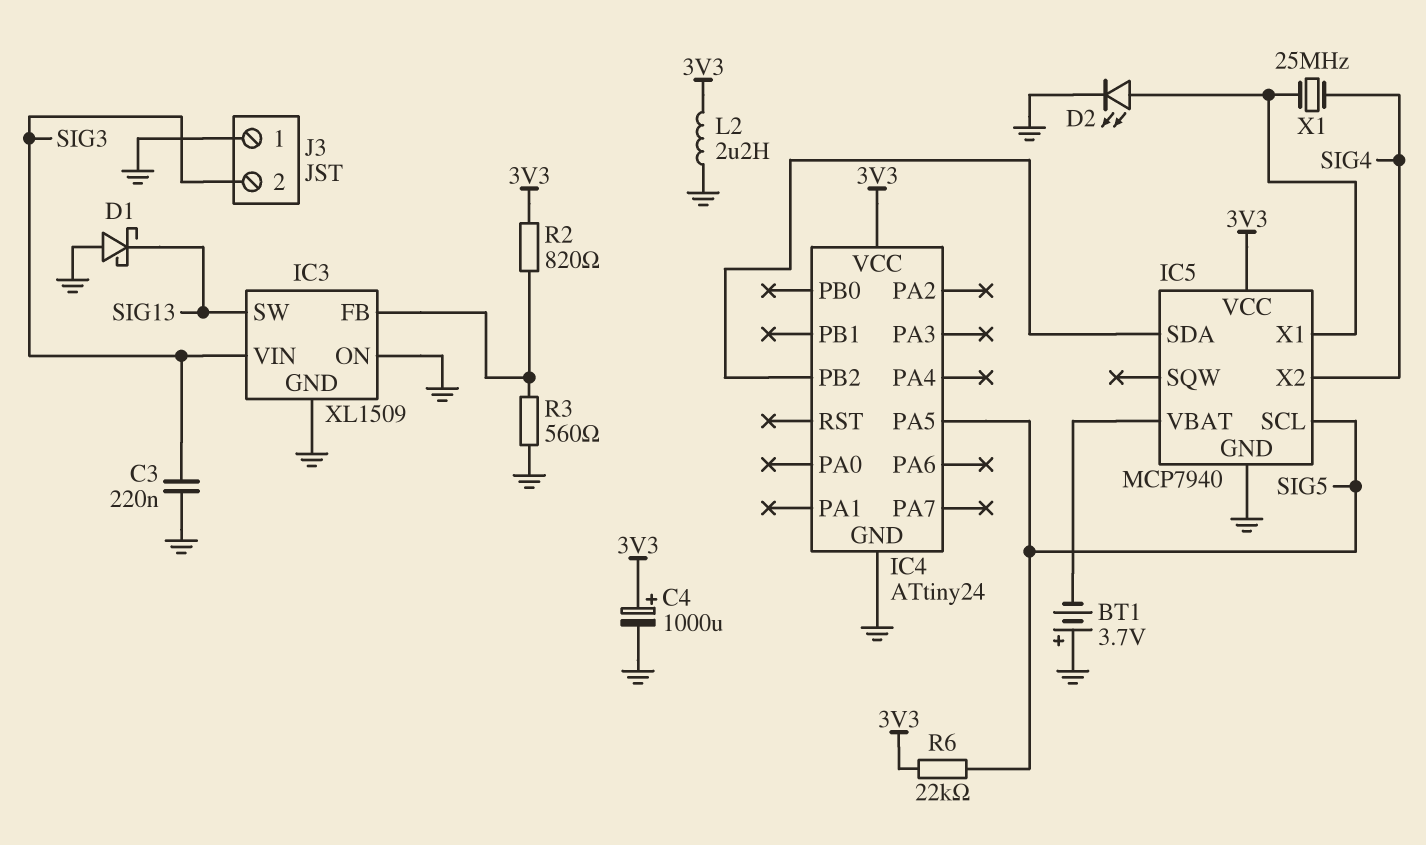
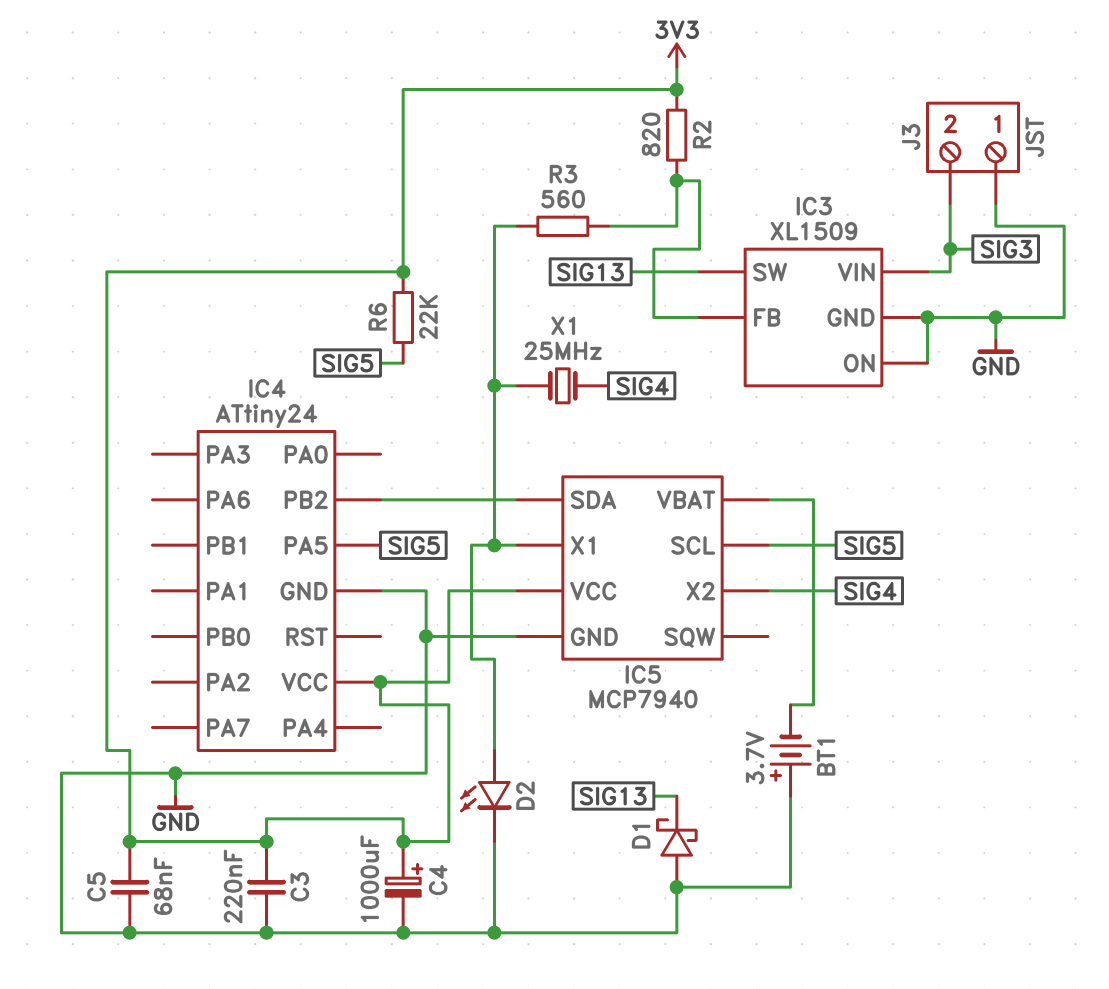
C3: 220nF (GND, SIG3) -> 220nF (3V3, GND)
C5: none -> 68nF (3V3, GND)
L2: 2.2uH (3V3, GND) -> none
R3: 560 (GND, IC3/FB) -> 560 (IC3/FB, IC5/X1)

